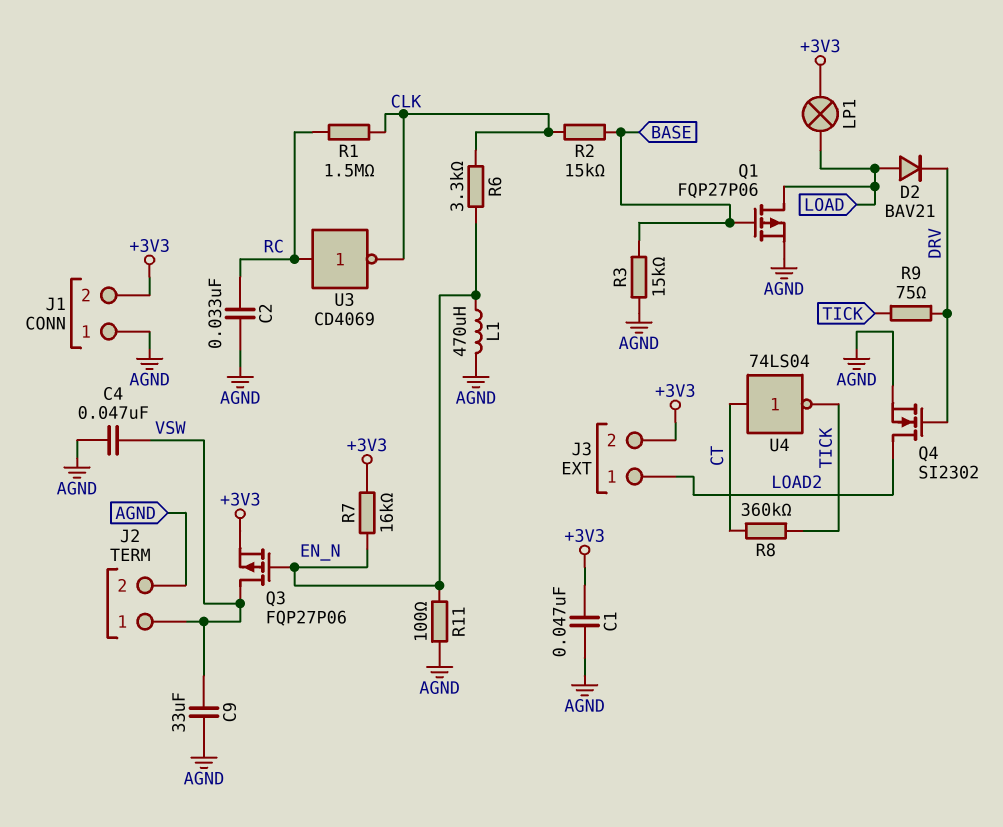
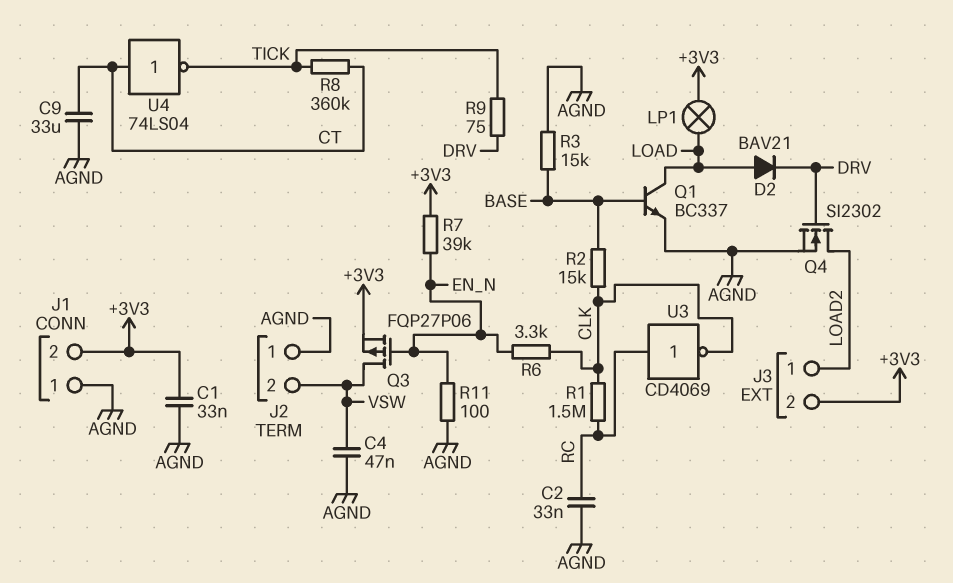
C1: 47nF (+3V3, AGND) -> 33nF (+3V3, AGND)
C9: 33uF (AGND, VSW) -> 33uF (AGND, CT)
J2 pin 1: VSW -> AGND
J2 pin 2: AGND -> VSW
L1: 470uH (AGND, EN_N) -> none
Q1: PMOS FQP27P06 (G BASE, D LOAD, S AGND) -> NPN BC337 (B BASE, C LOAD, E AGND)
R7: 16k (+3V3, EN_N) -> 39k (+3V3, EN_N)

